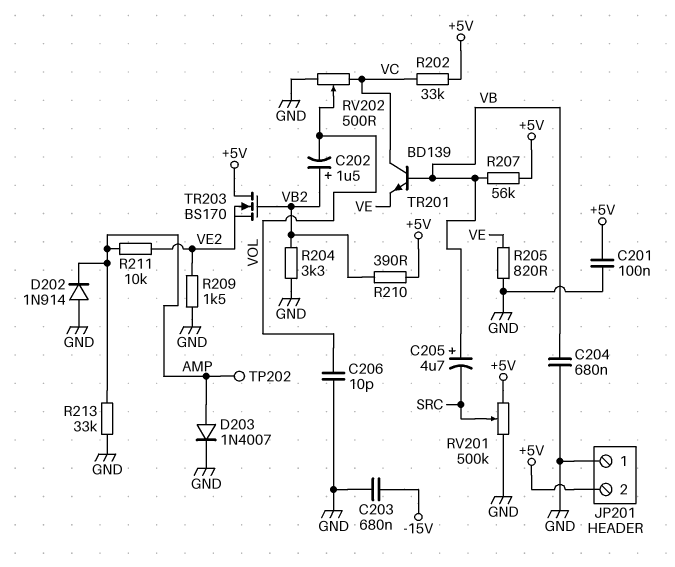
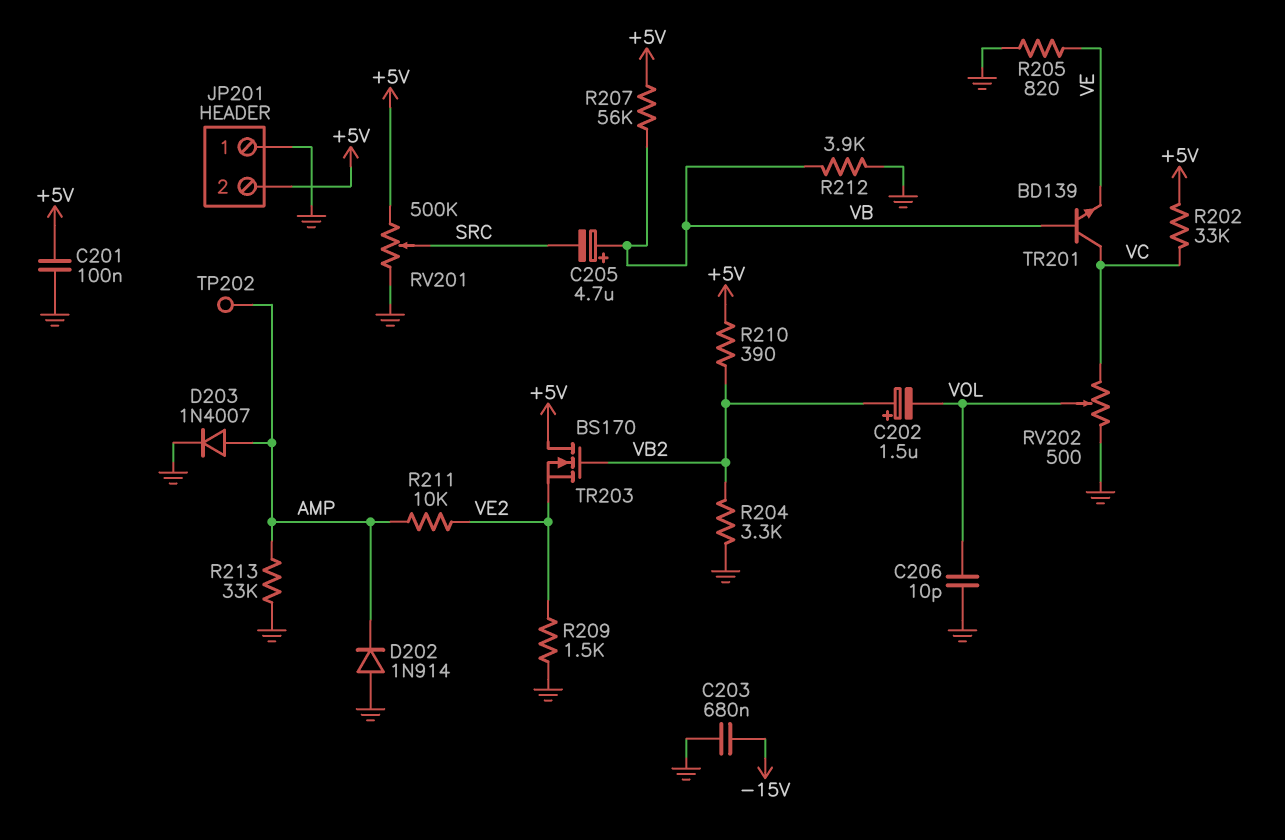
C204: 680nF (GND, VB) -> none
R212: none -> 3.9k (GND, VB)

